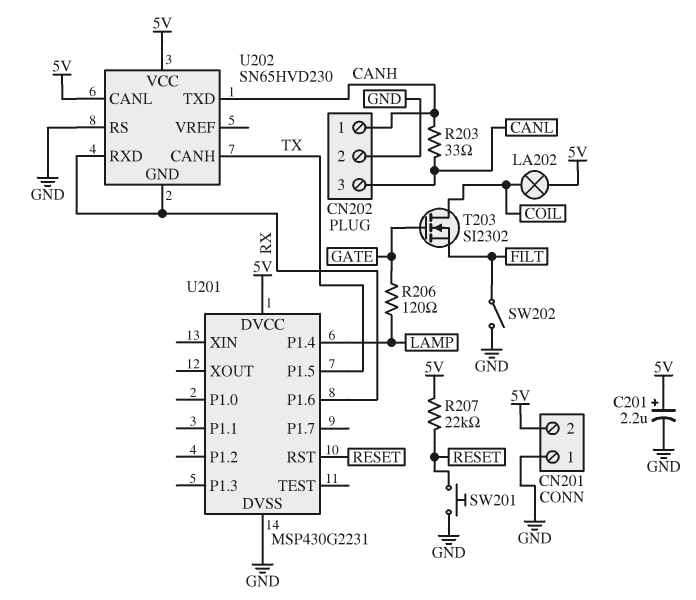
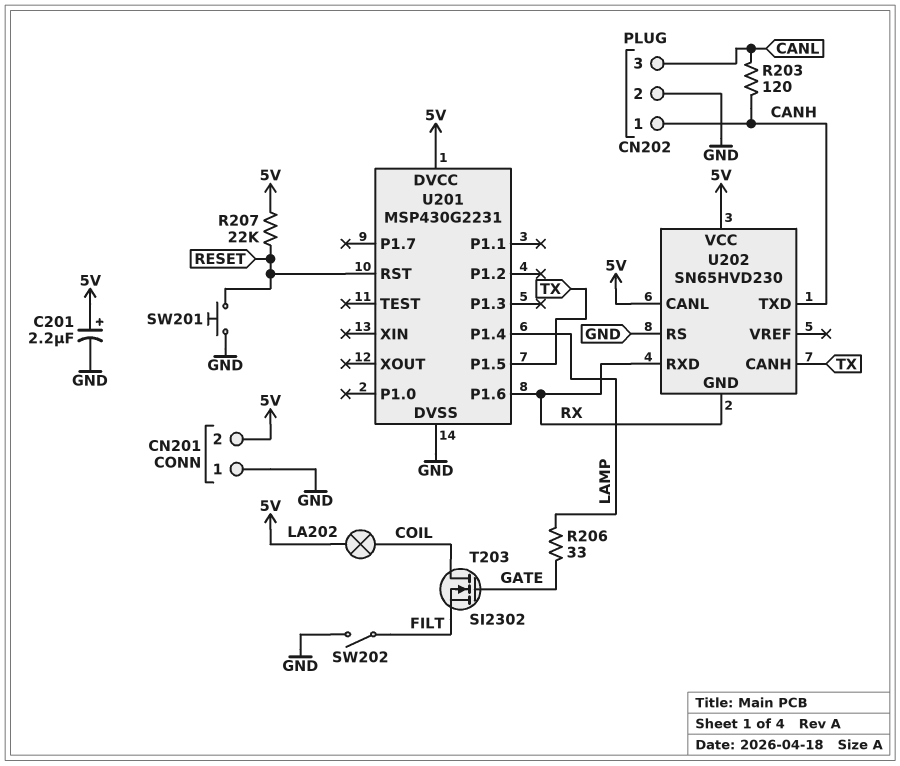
R203: 33 (CANH, CANL) -> 120 (CANH, CANL)
R206: 120 (GATE, LAMP) -> 33 (GATE, LAMP)

